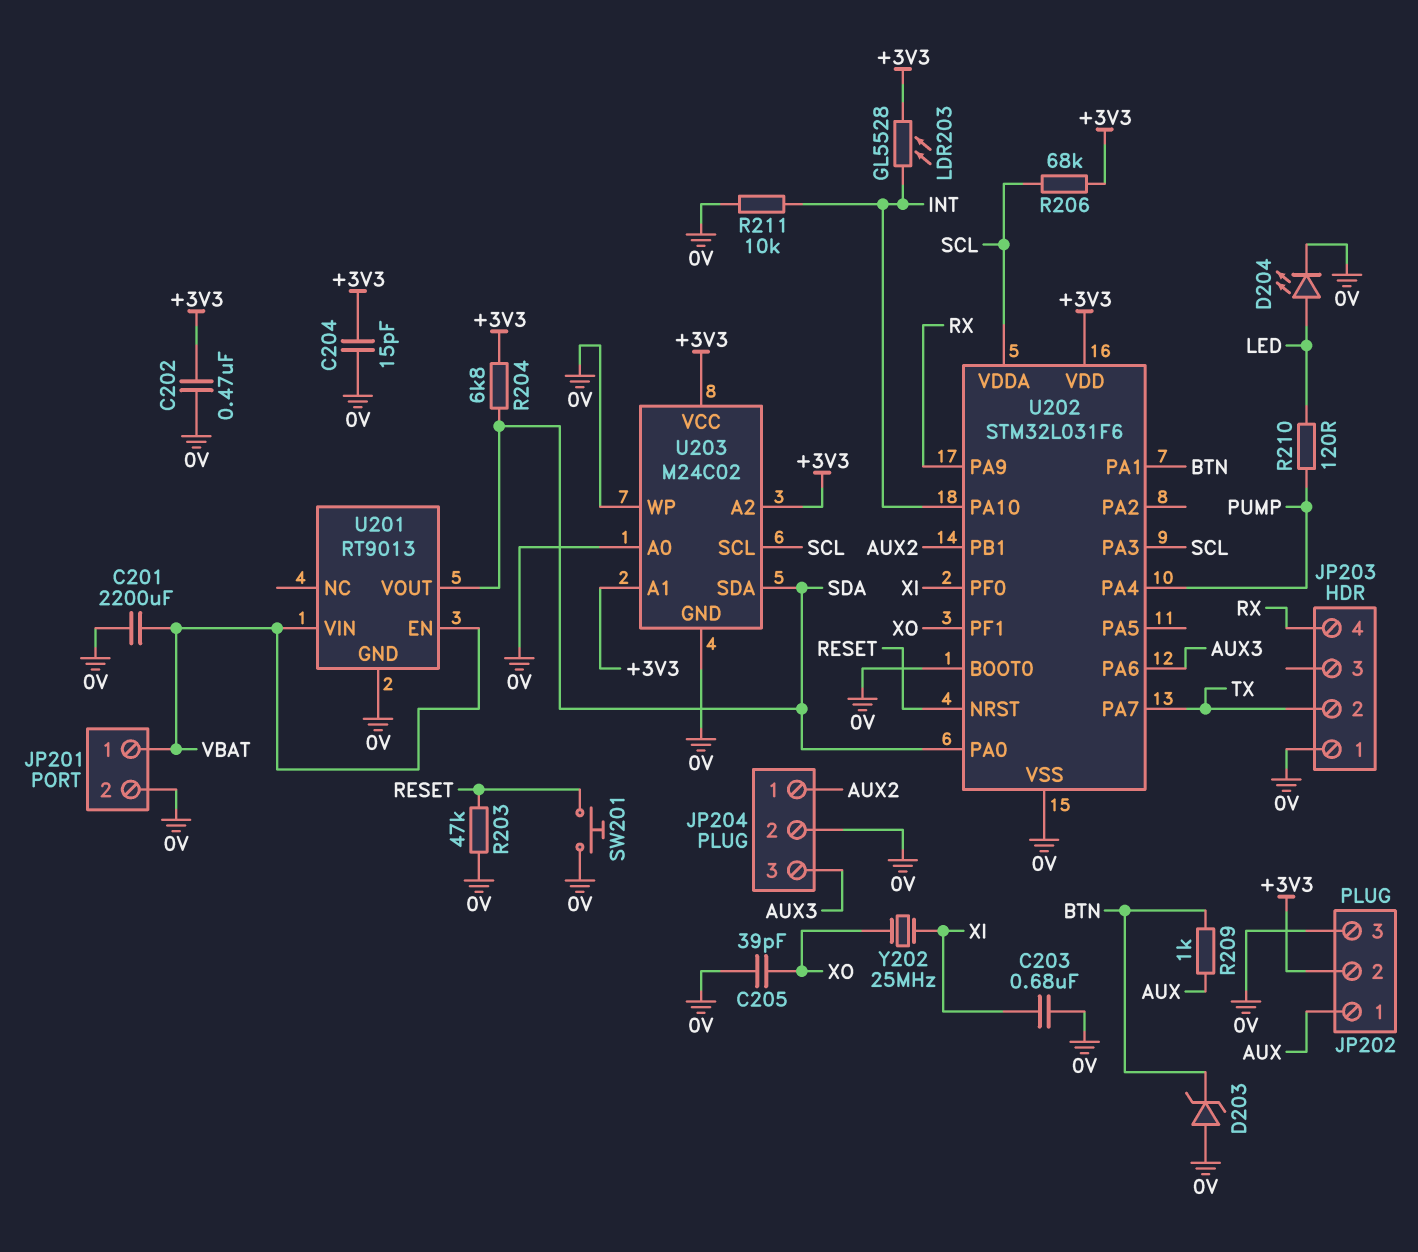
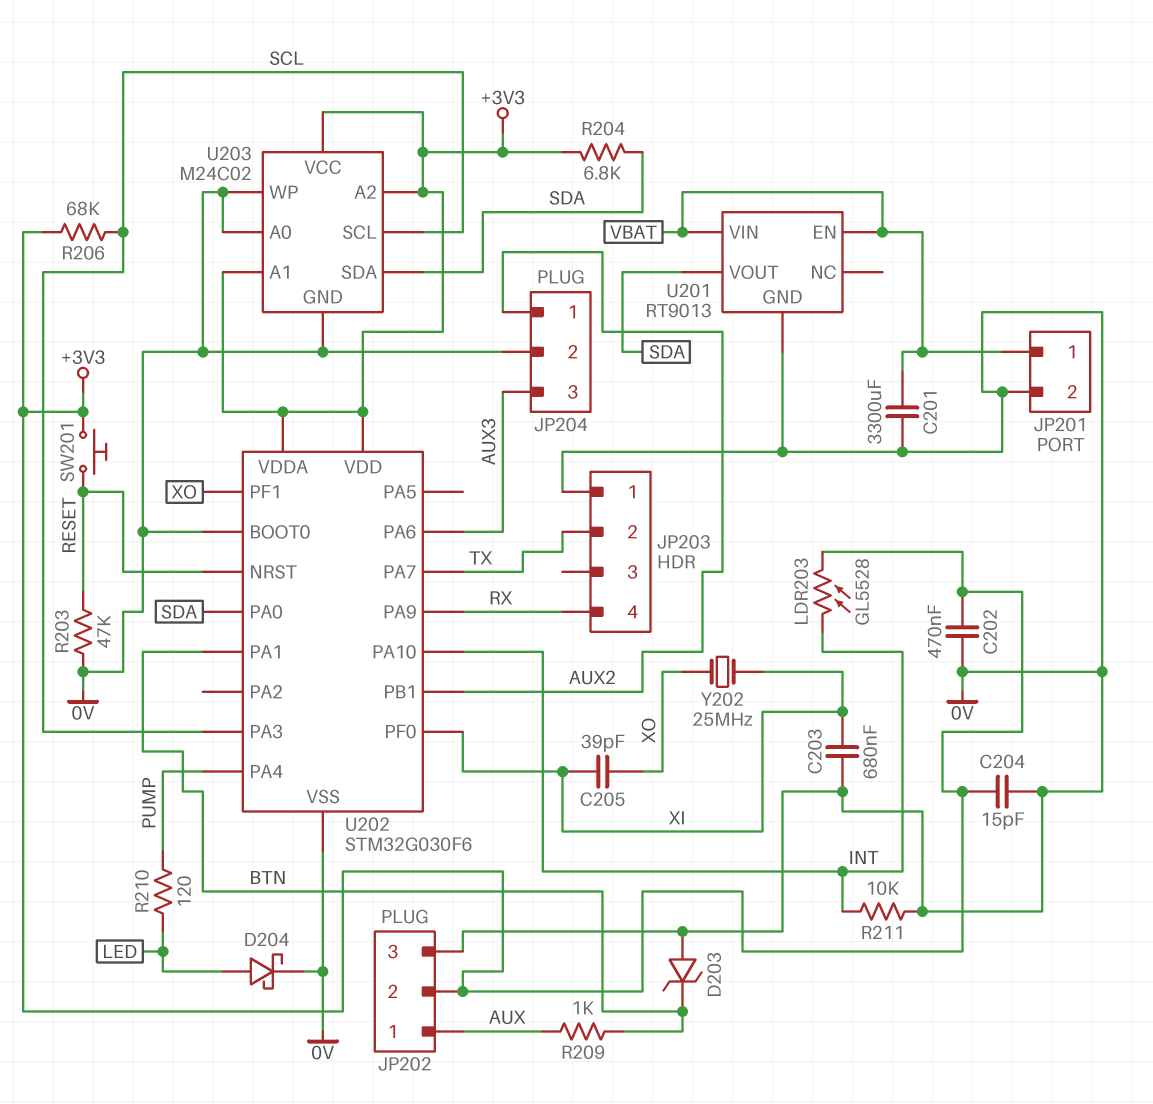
C201: 2200uF (0V, VBAT) -> 3300uF (0V, VBAT)
C205: 39pF (0V, XO) -> 39pF (XI, XO)
D204: LED (A LED, K 0V) -> schottky (A LED, K 0V)
SW201: button (0V, RESET) -> button (+3V3, RESET)
U202: STM32L031F6 -> STM32G030F6
U202 pin VDDA: SCL -> +3V3

